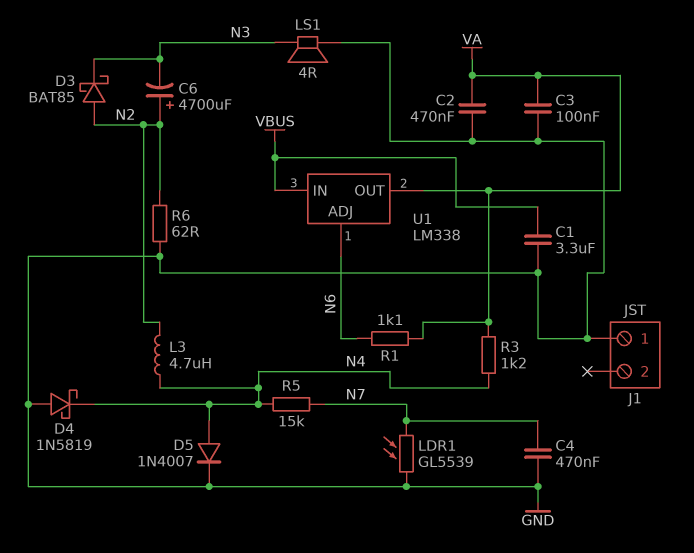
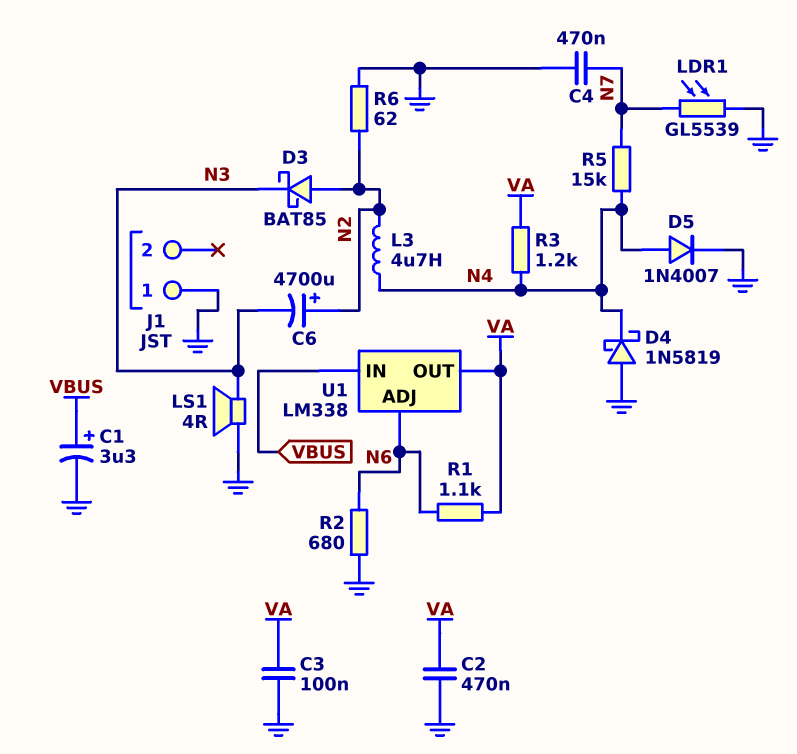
C1: 3.3uF (GND, VBUS) -> 3.3uF (plus VBUS, minus GND)
R2: none -> 680 (GND, N6)

